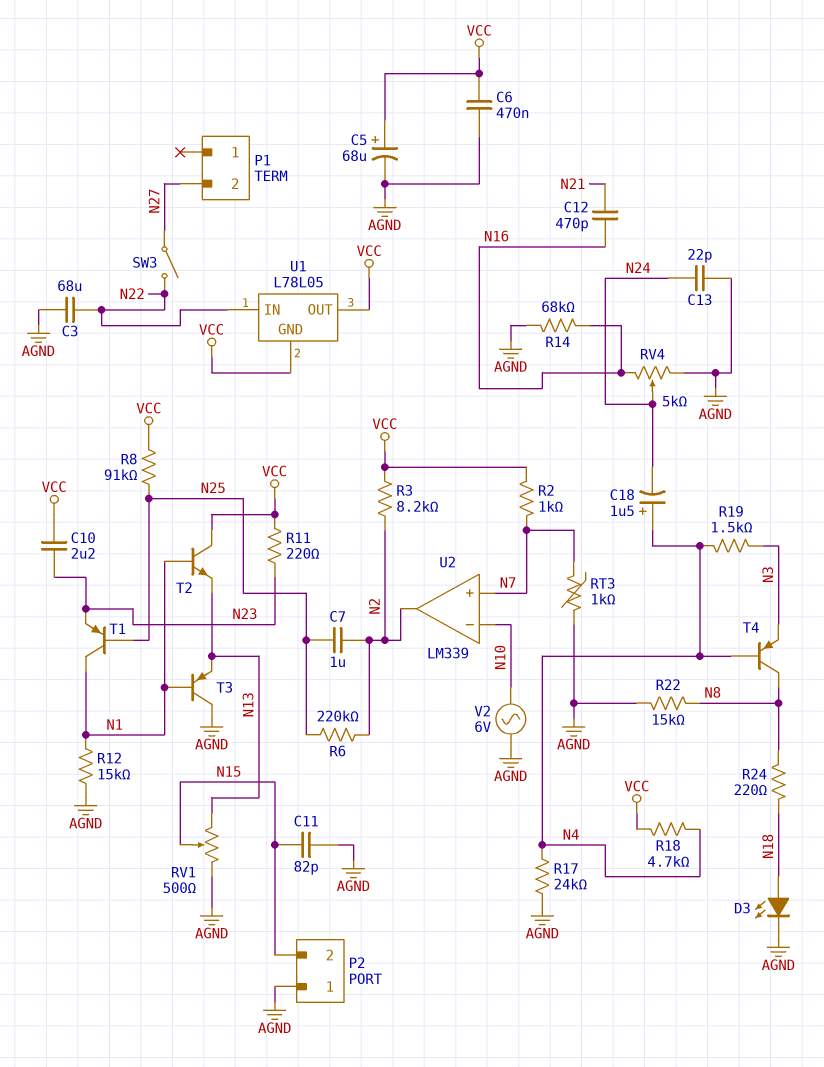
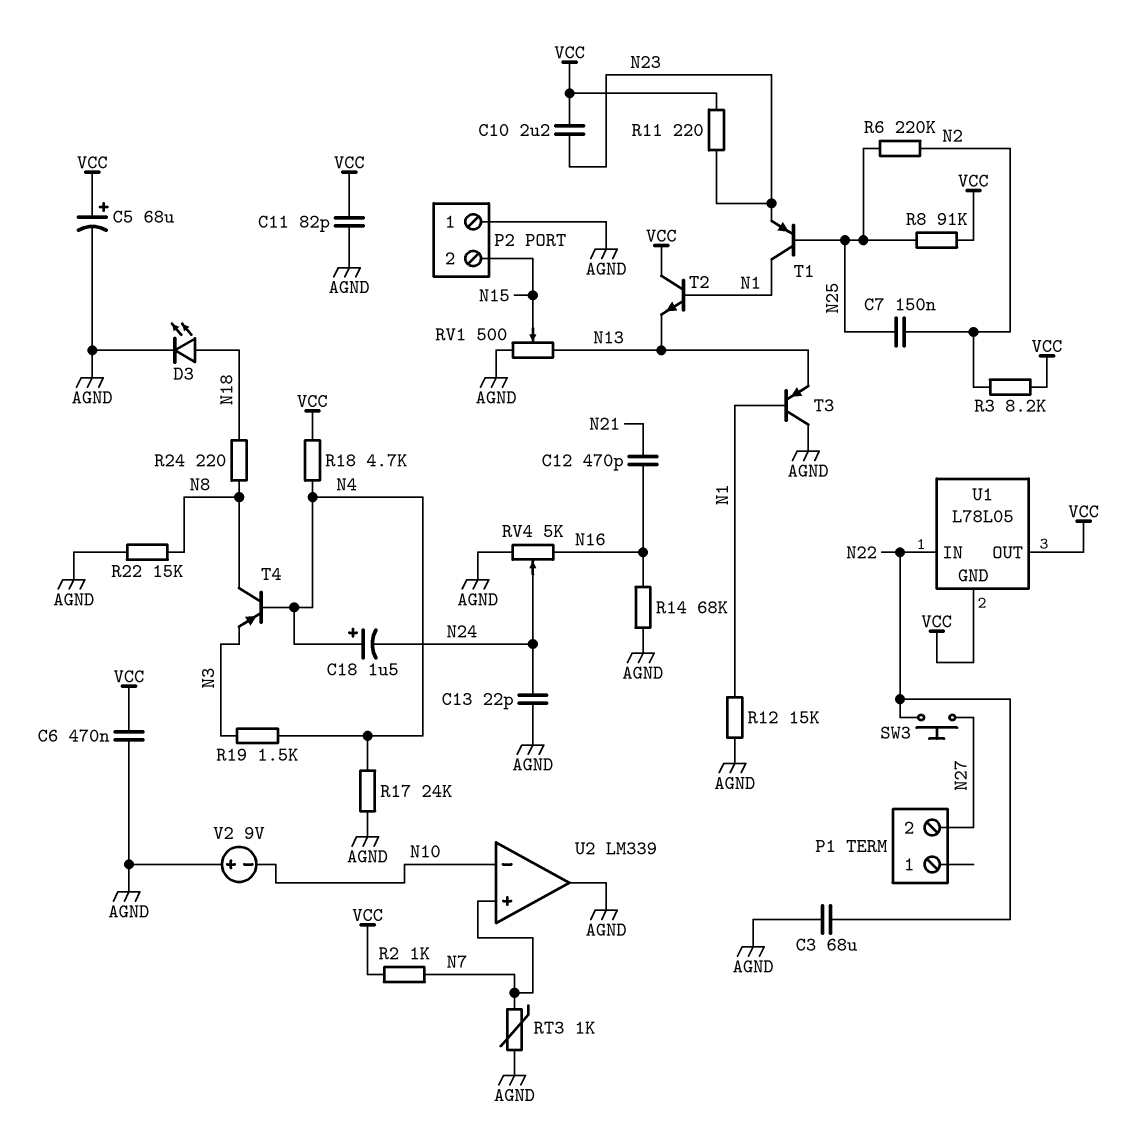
C7: 1uF (N2, N25) -> 150nF (N2, N25)
C11: 82pF (AGND, N15) -> 82pF (AGND, VCC)
SW3: switch (N22, N27) -> button (N22, N27)
U2 pin out: N2 -> AGND
V2: AC 6V (AGND, N10) -> 9V (plus AGND, minus N10)

